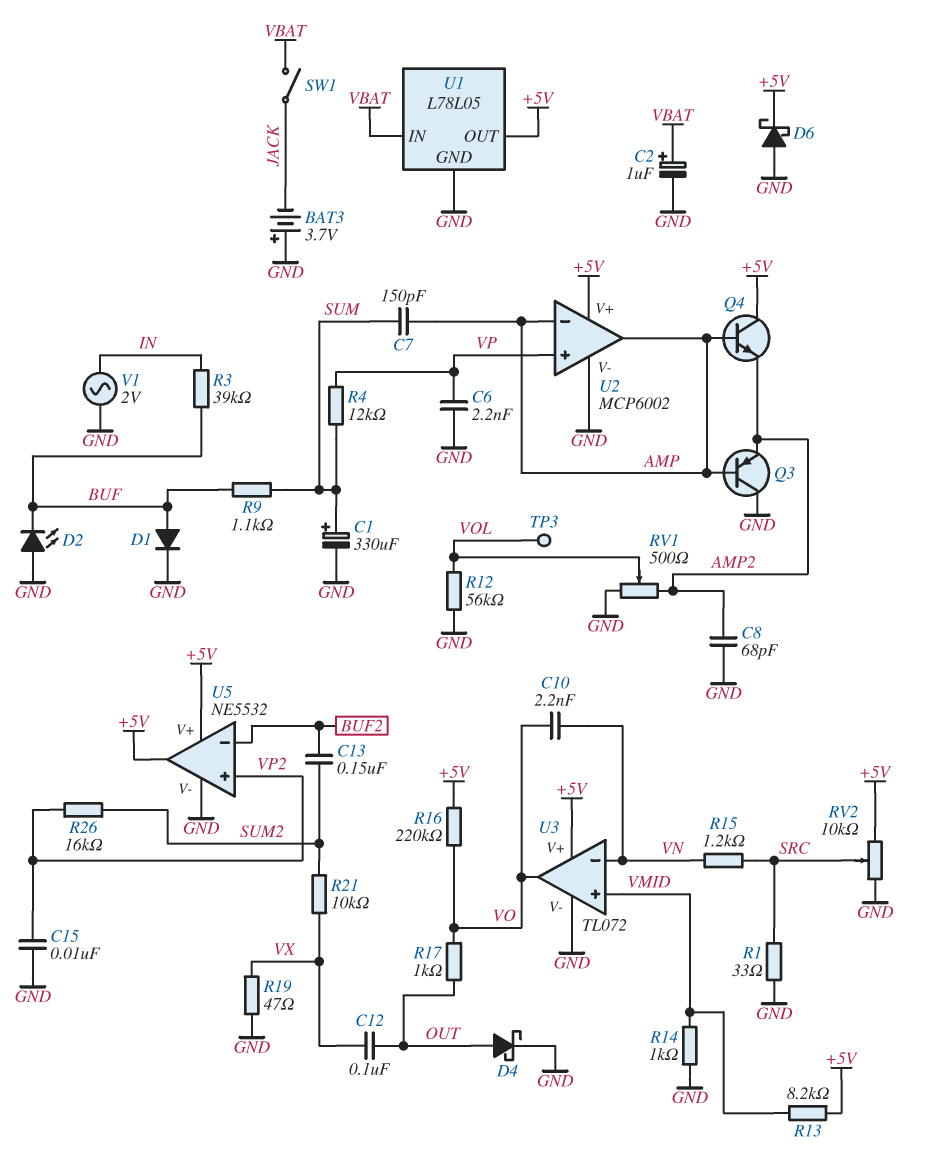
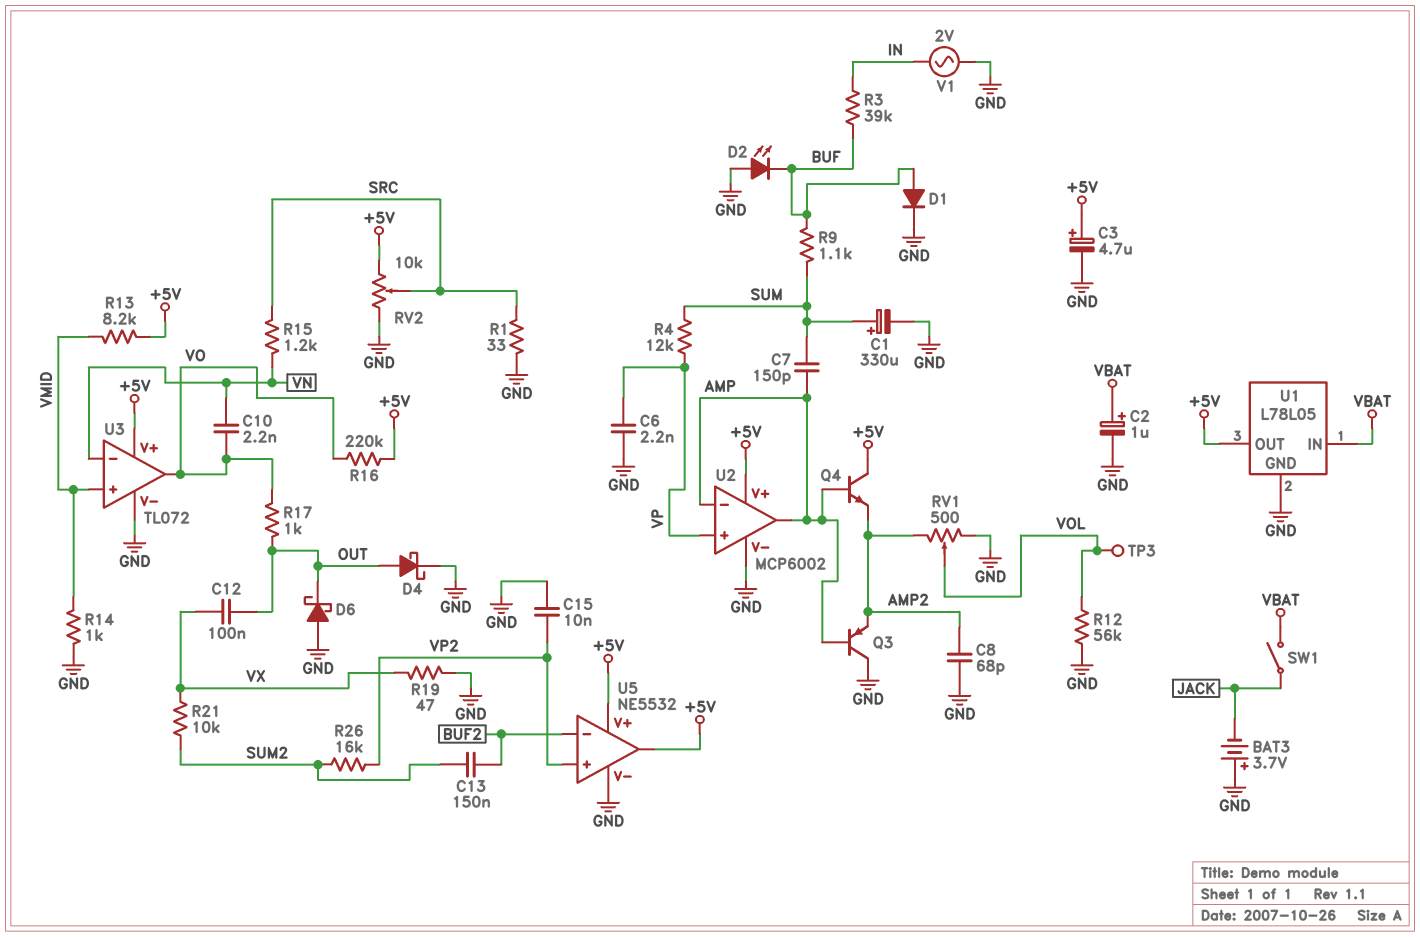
C3: none -> 4.7uF (plus +5V, minus GND)
D6: schottky (A GND, K +5V) -> schottky (A GND, K OUT)

